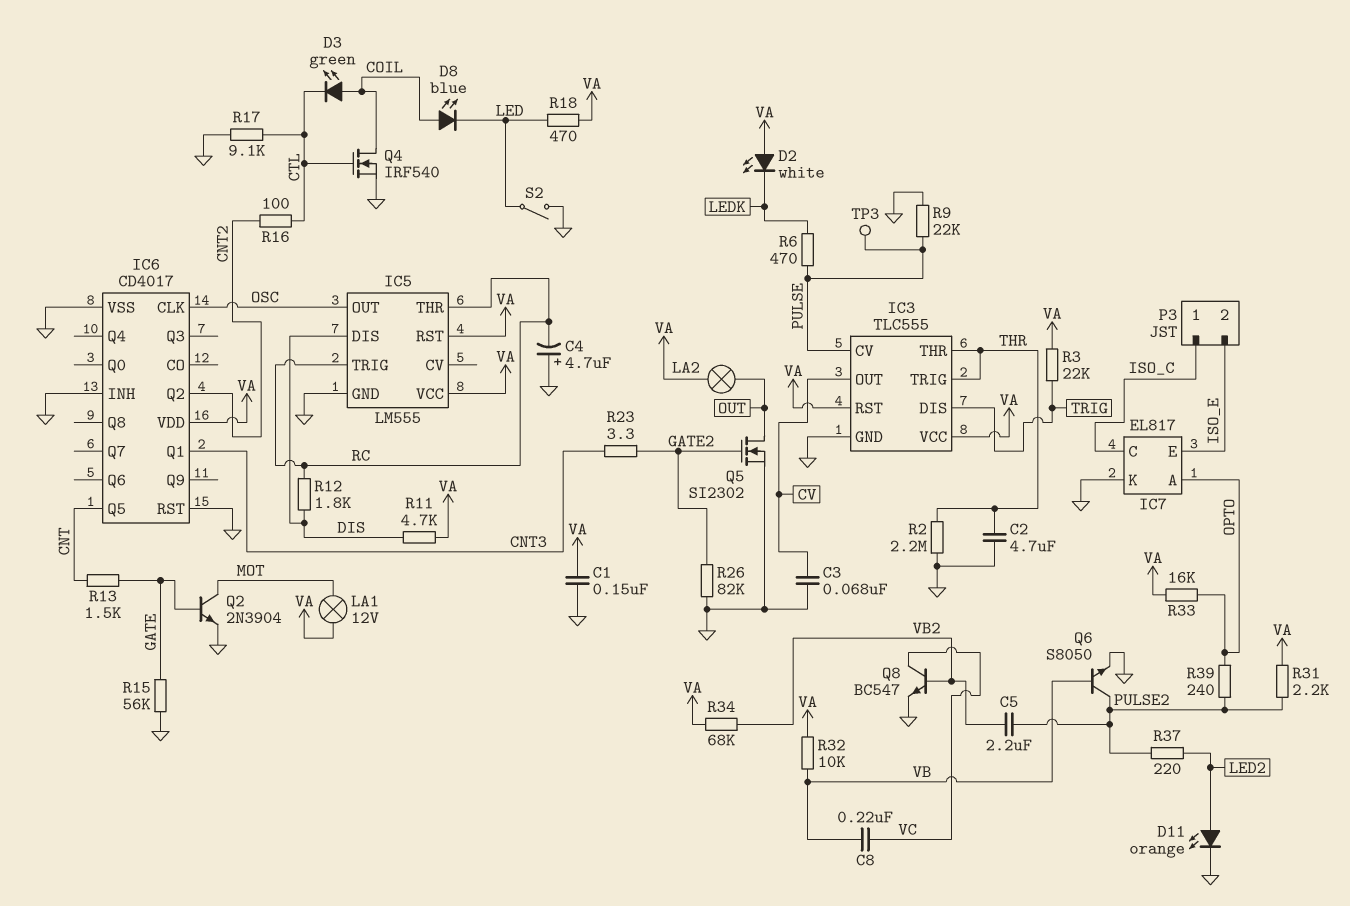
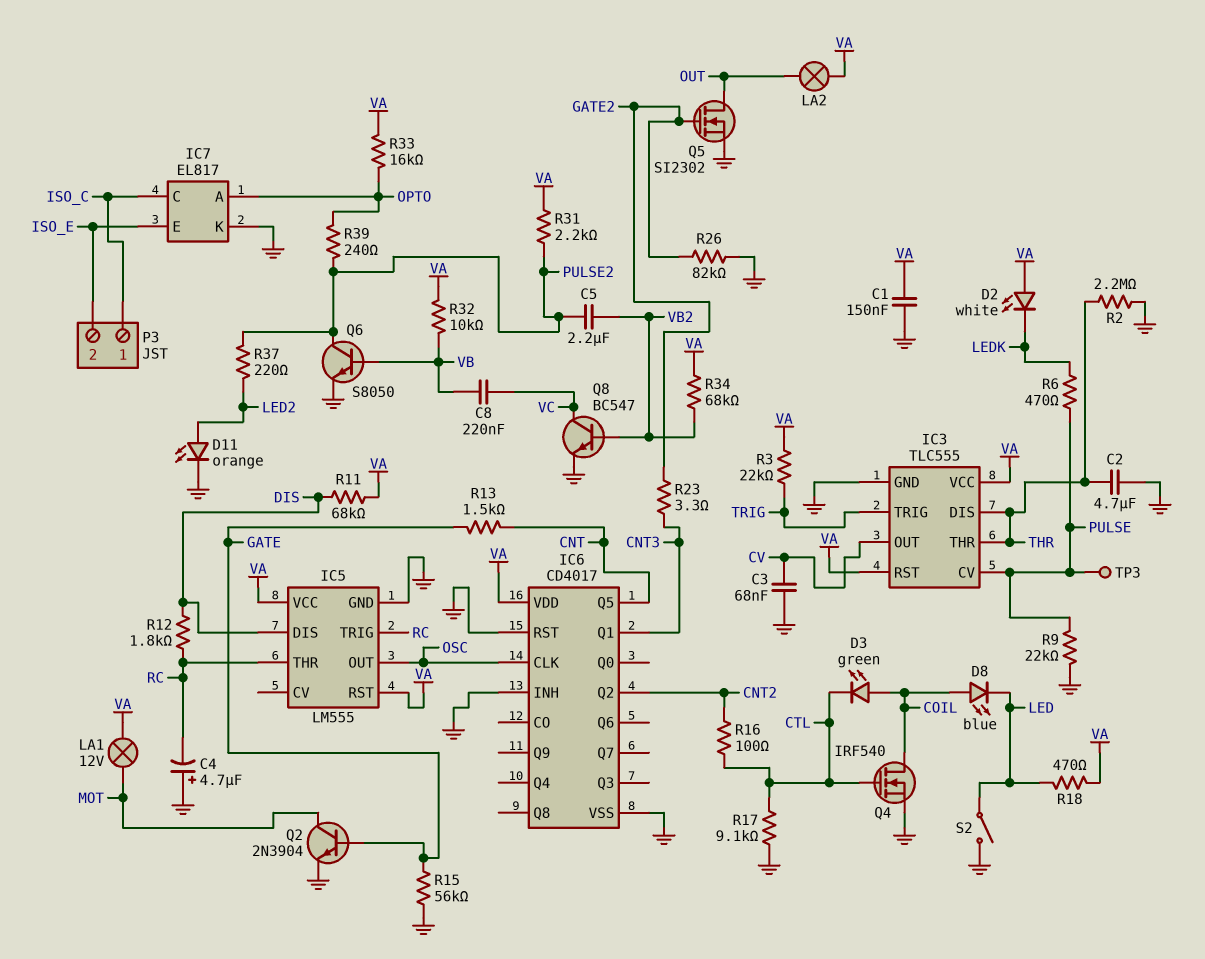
IC3 pin DIS: TRIG -> THR
IC3 pin TRIG: THR -> TRIG
R11: 4.7k (DIS, VA) -> 68k (DIS, VA)

